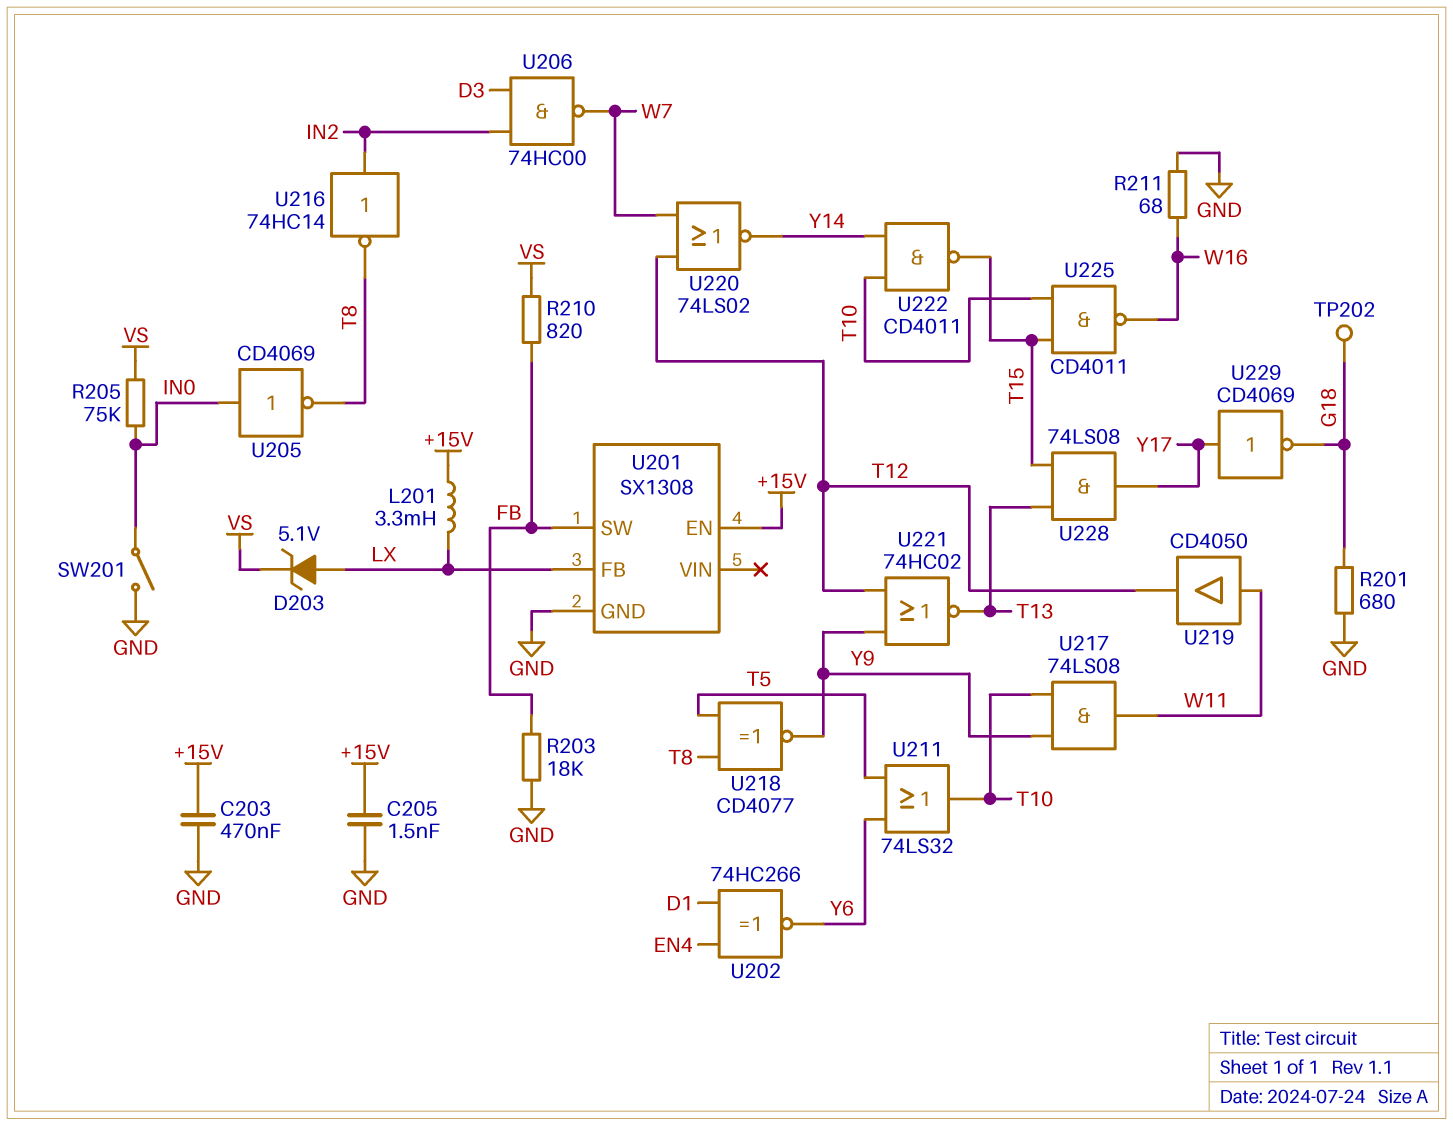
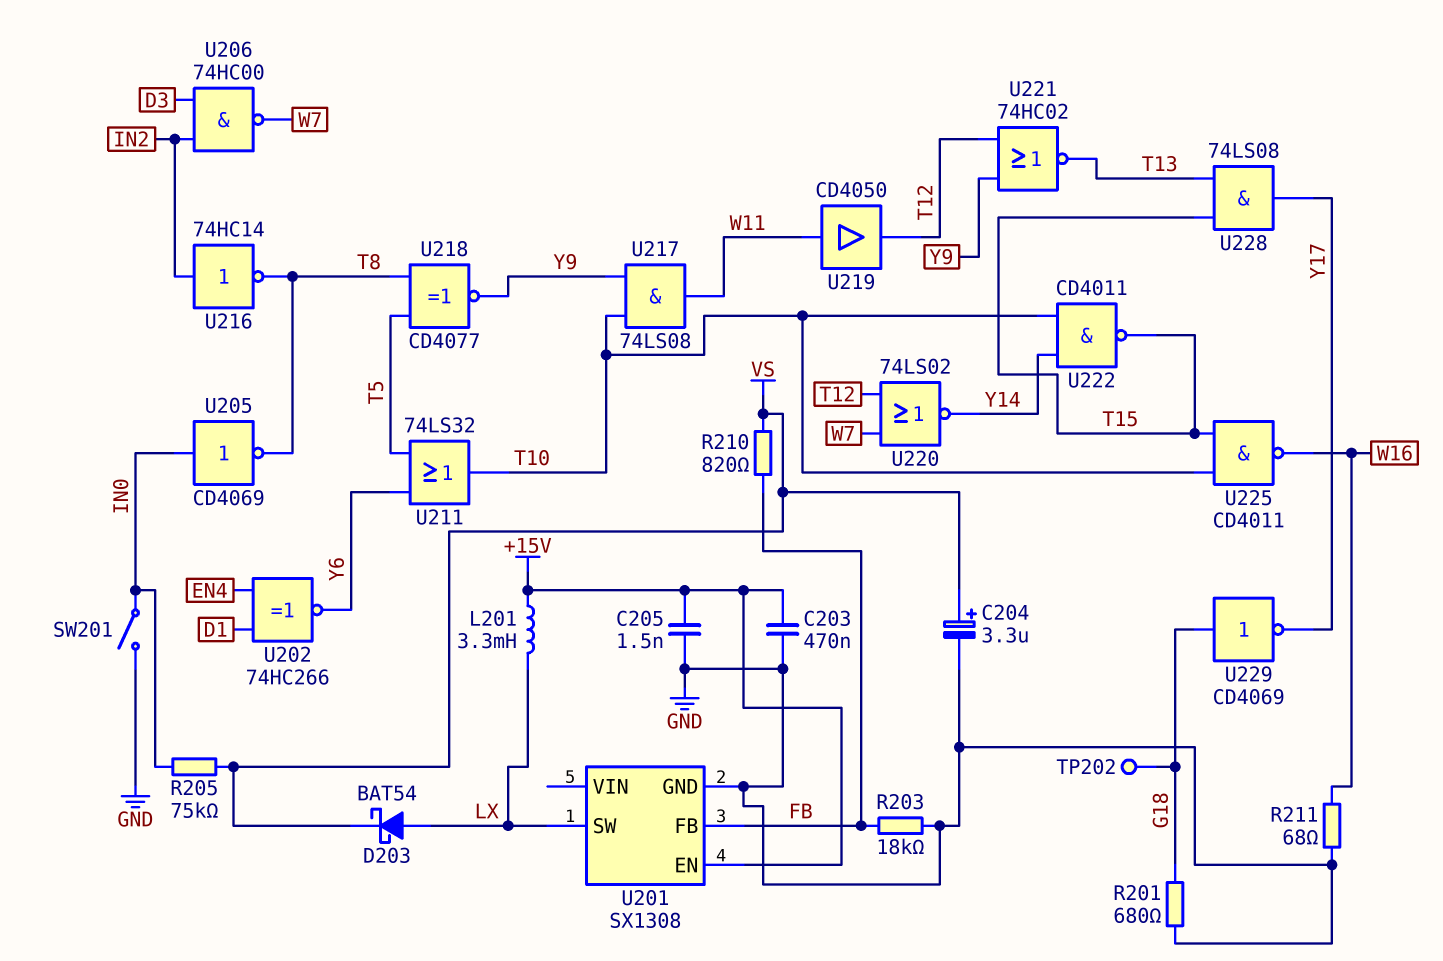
C204: none -> 3.3uF (plus VS, minus GND)
D203: zener 5.1V (A LX, K VS) -> schottky BAT54 (A LX, K VS)
U201 pin FB: LX -> FB
U201 pin SW: FB -> LX
U229: NOT CD4069 (in Y17, out G18) -> NOT CD4069 (in G18, out Y17)

